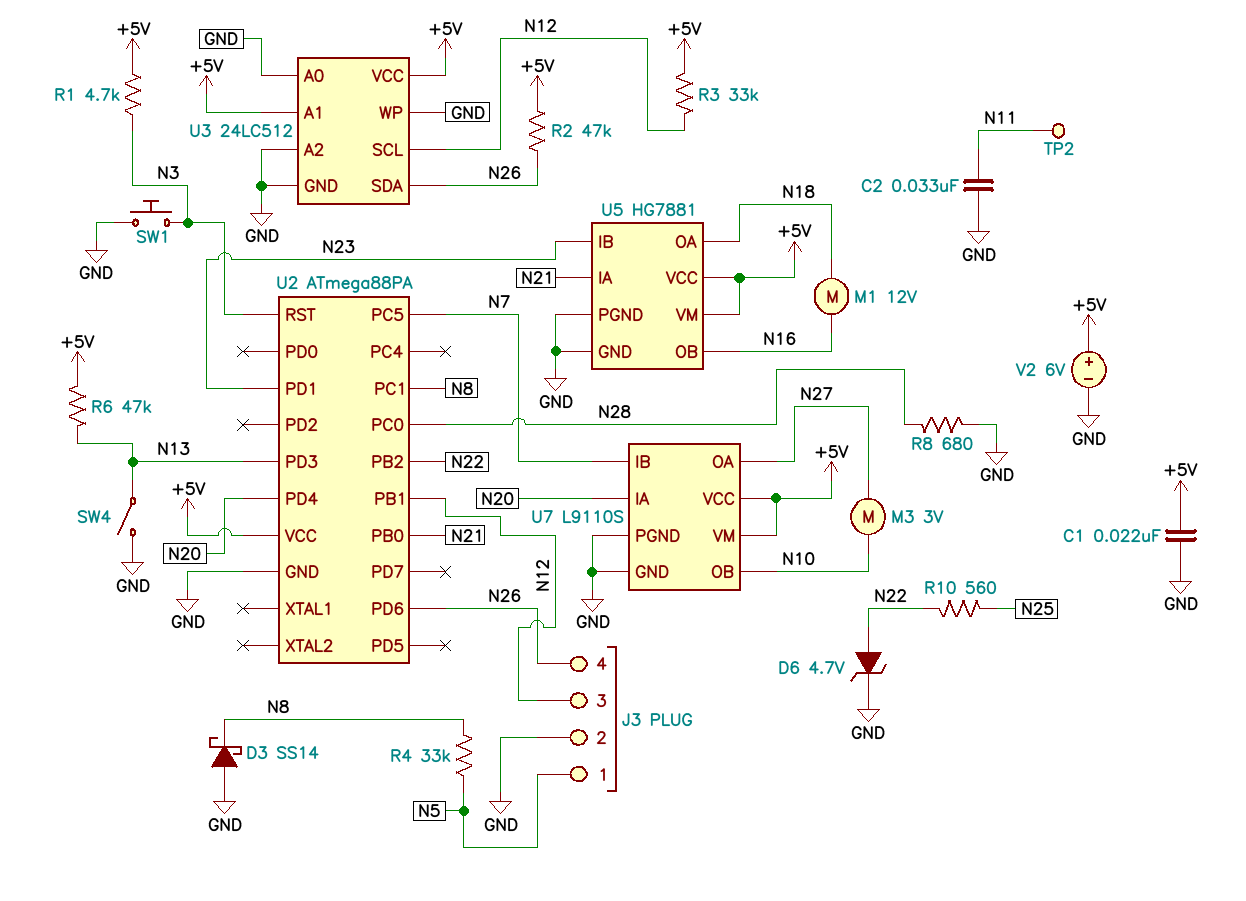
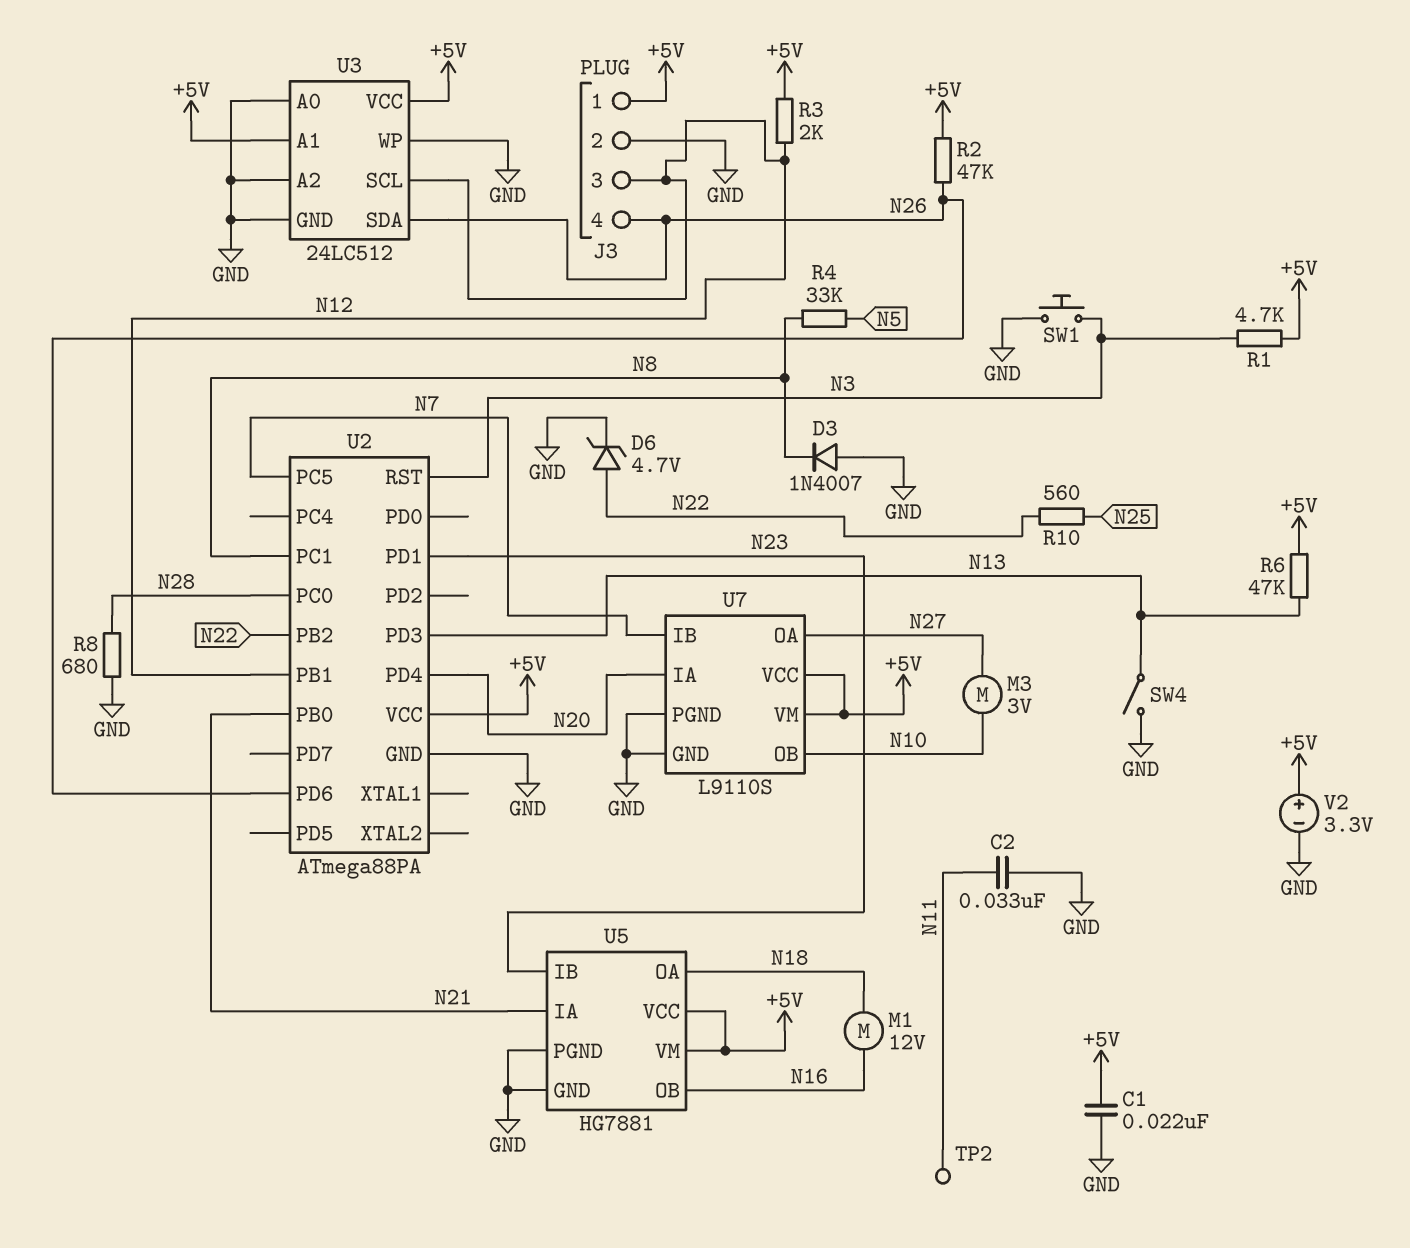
D3: schottky SS14 (A GND, K N8) -> diode 1N4007 (A GND, K N8)
J3 pin 1: N5 -> +5V
R3: 33k (+5V, N12) -> 2k (+5V, N12)
V2: 6V (plus +5V, minus GND) -> 3.3V (plus +5V, minus GND)

